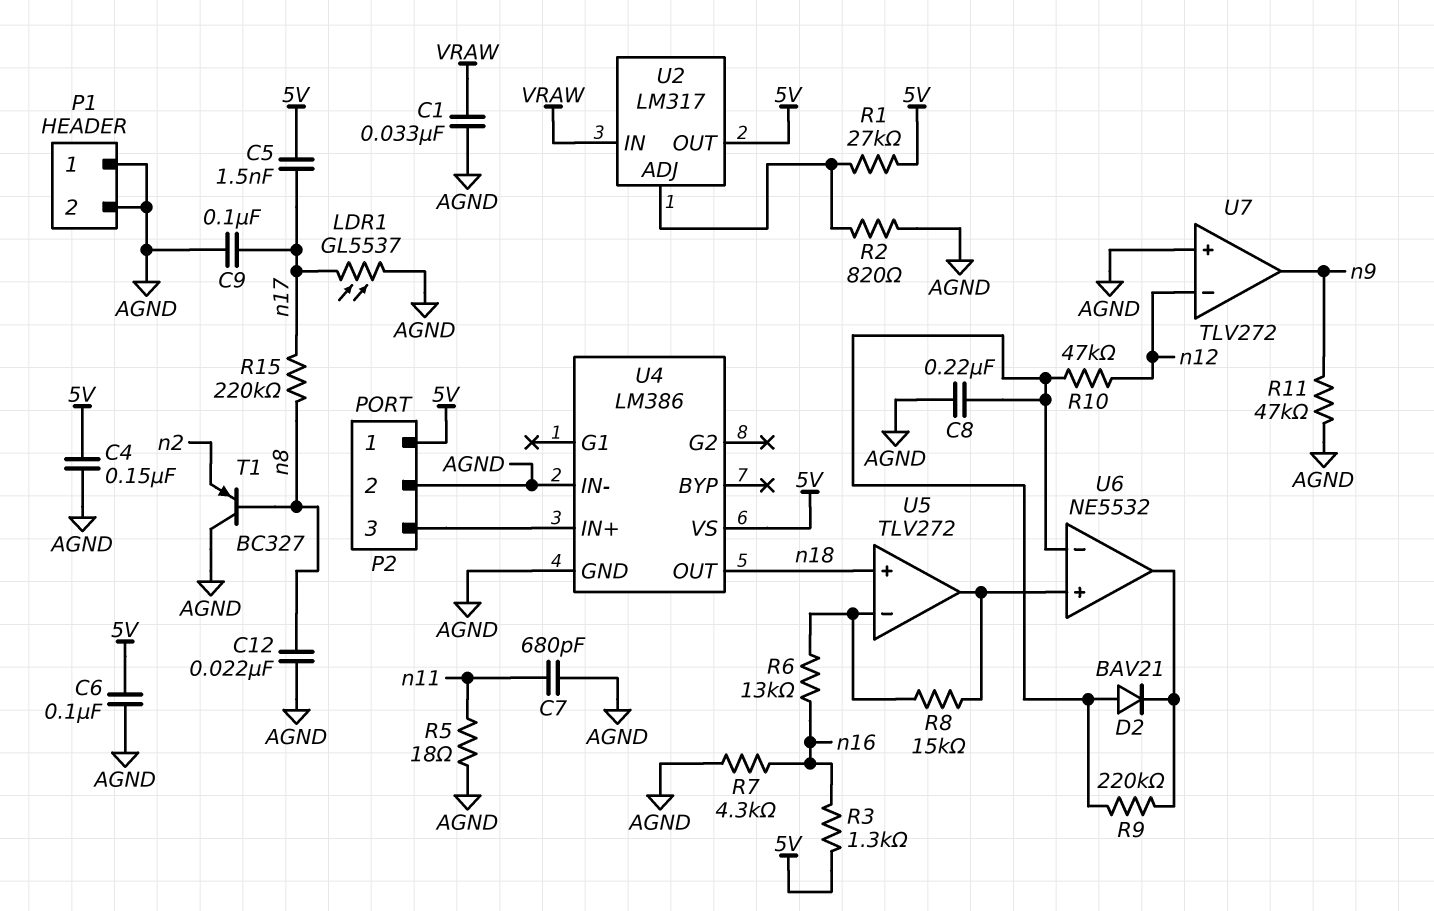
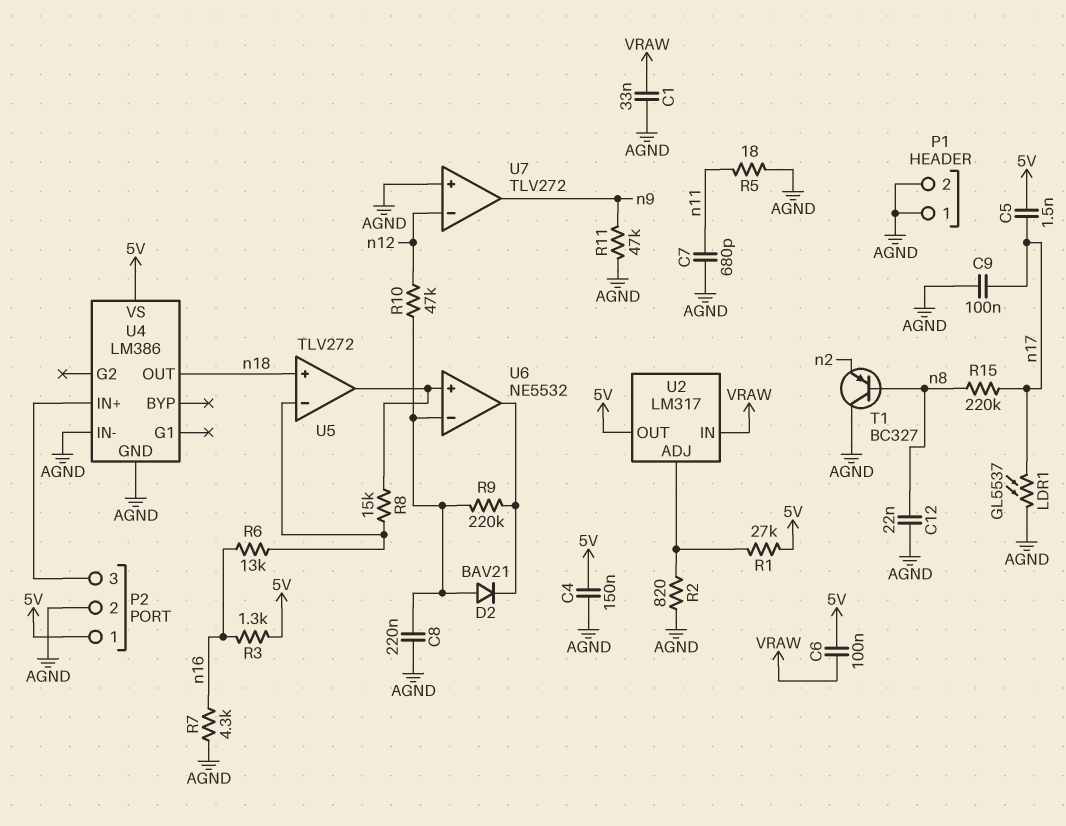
C6: 100nF (5V, AGND) -> 100nF (5V, VRAW)

